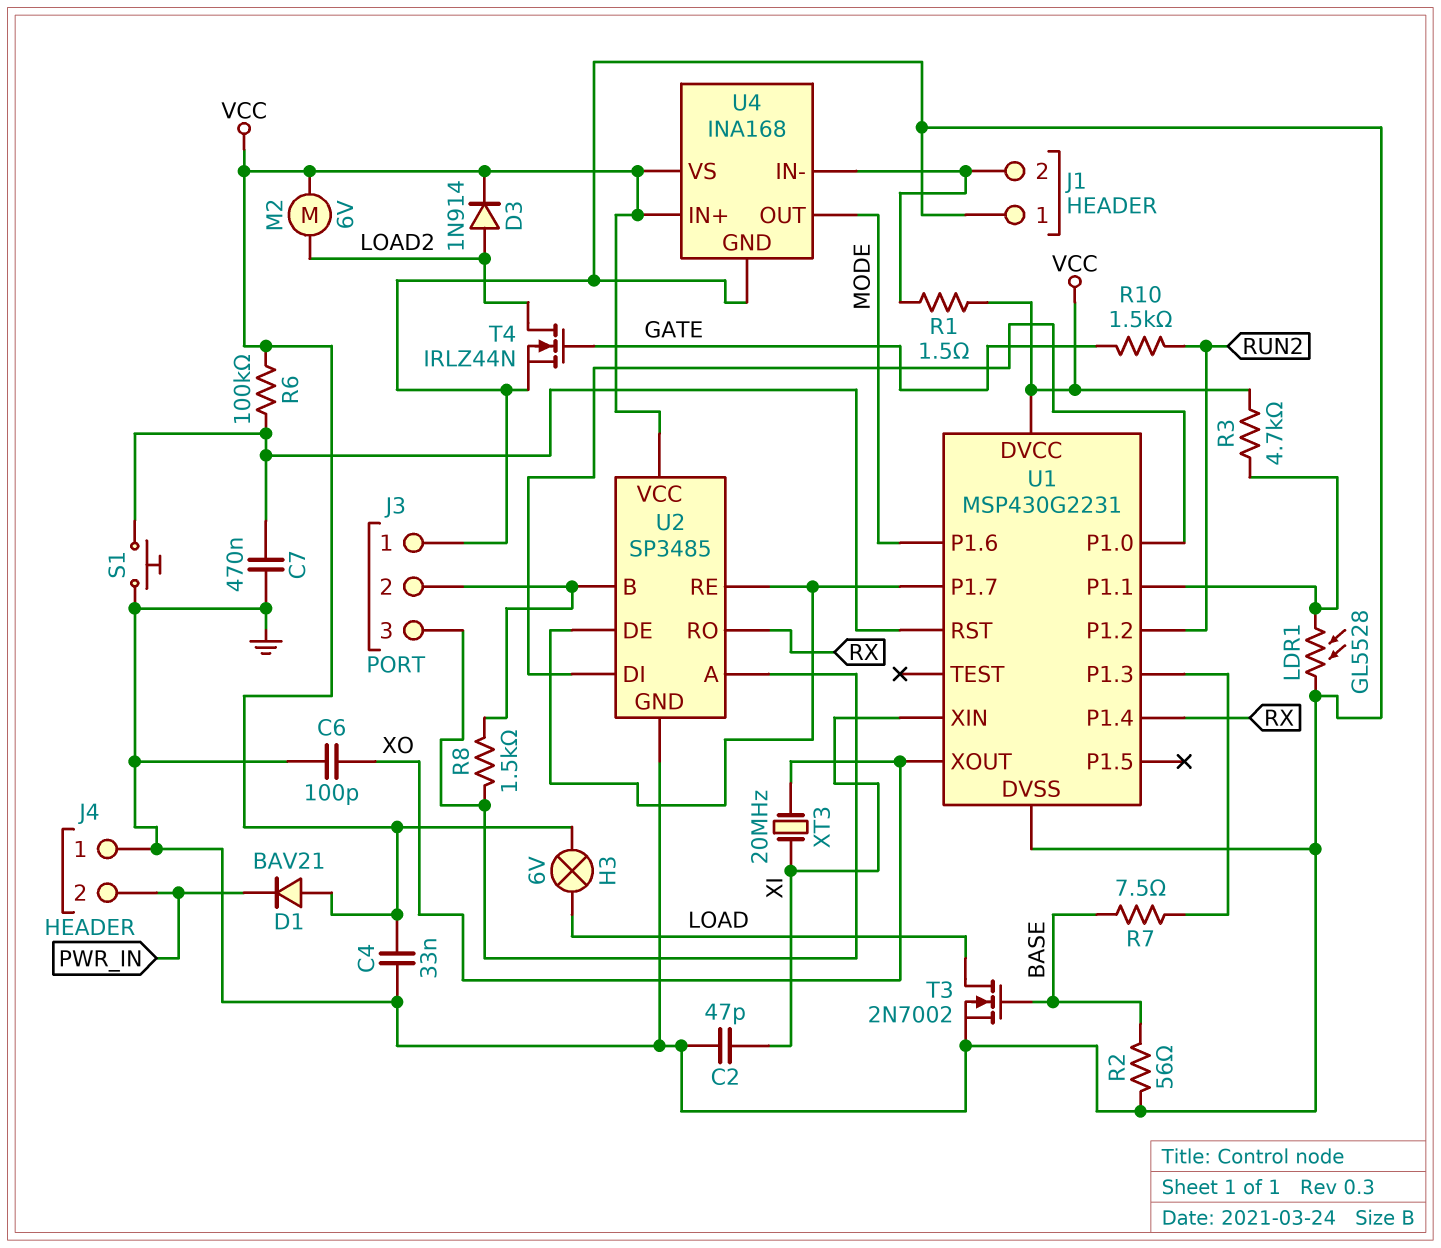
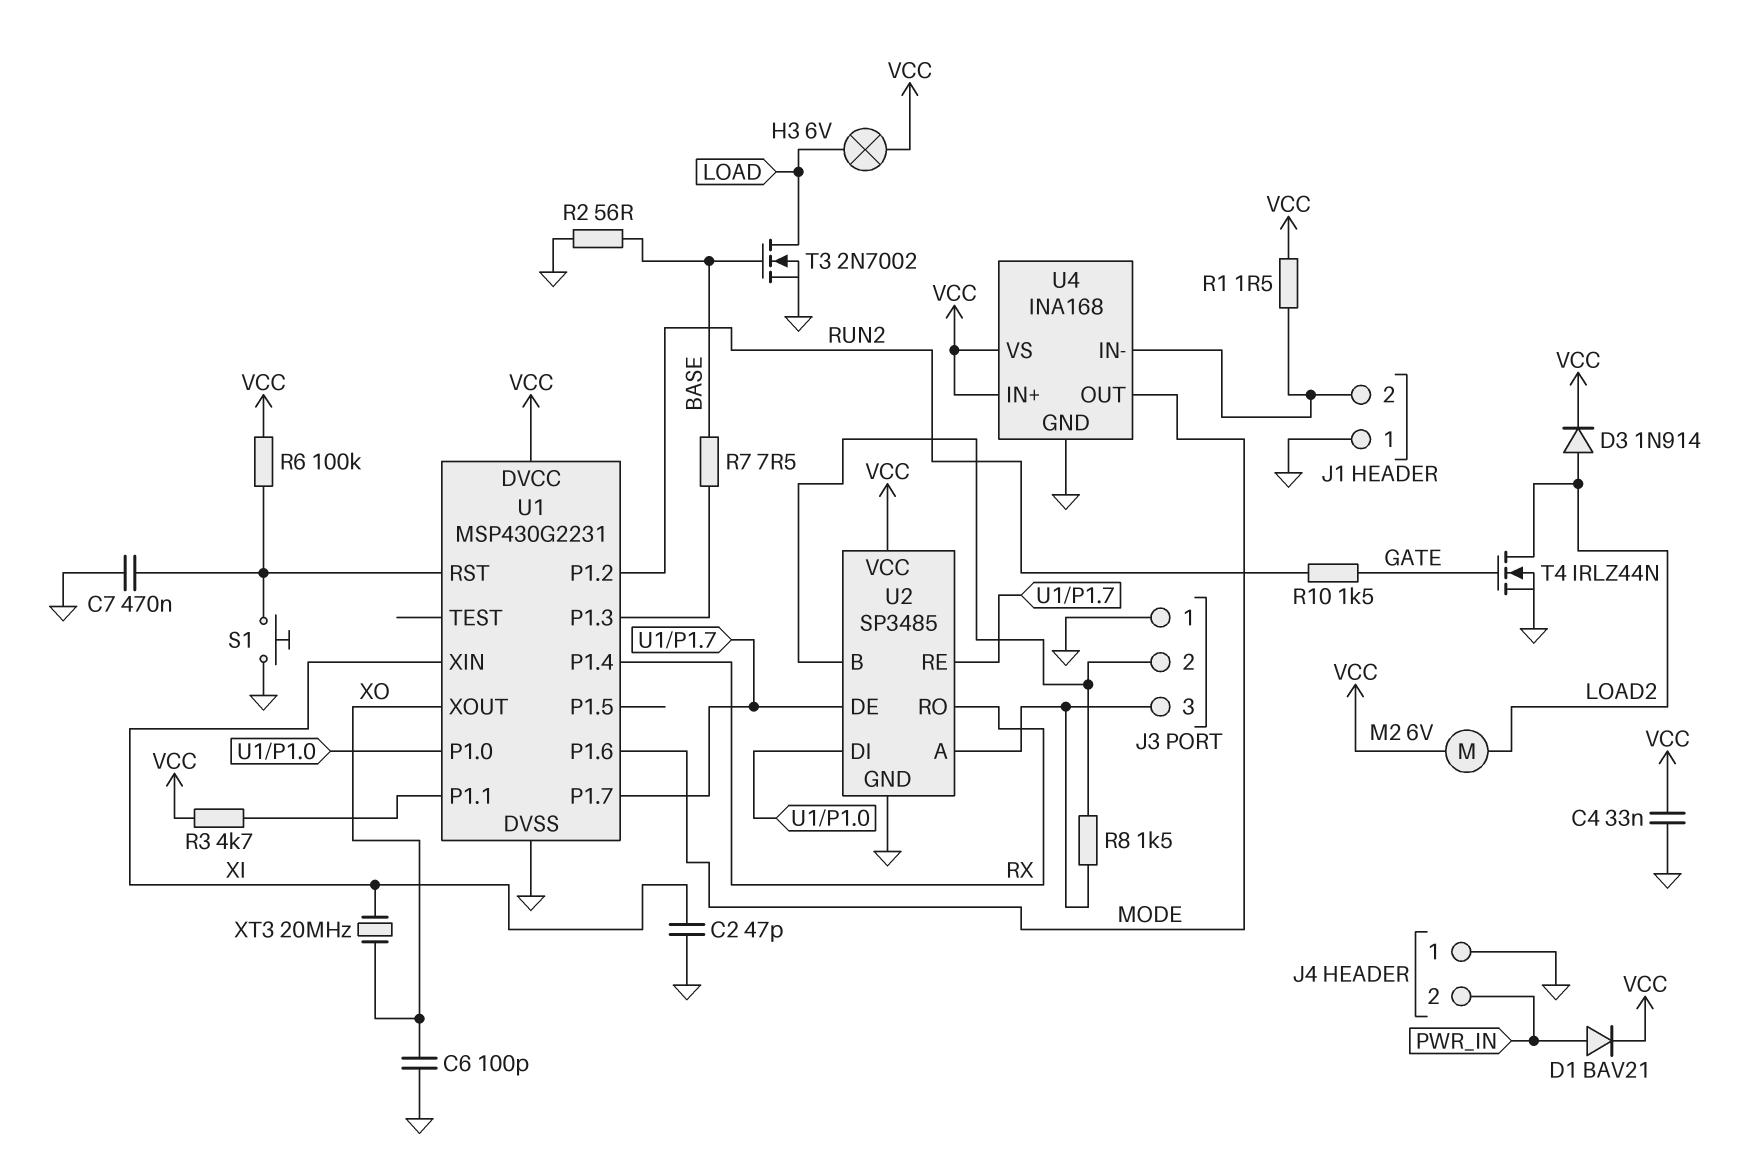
D1: diode BAV21 (A VCC, K PWR_IN) -> diode BAV21 (A PWR_IN, K VCC)
LDR1: GL5528 (GND, U1/P1.1) -> none

